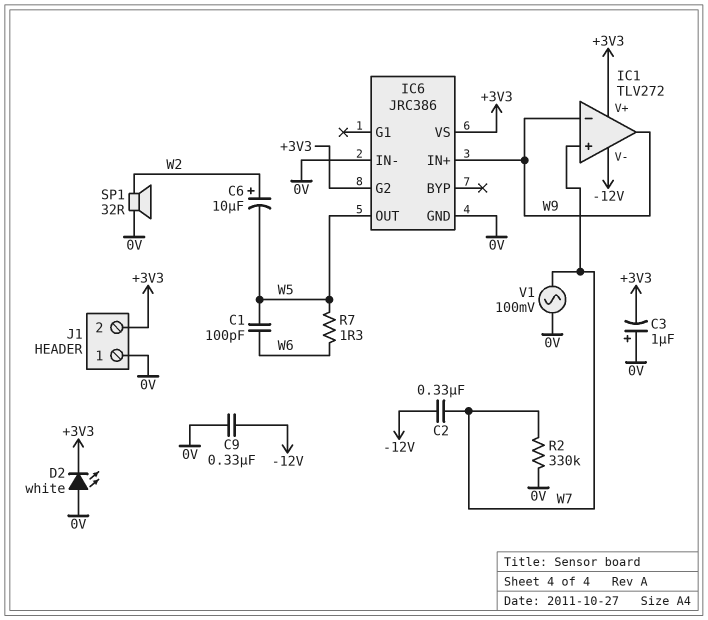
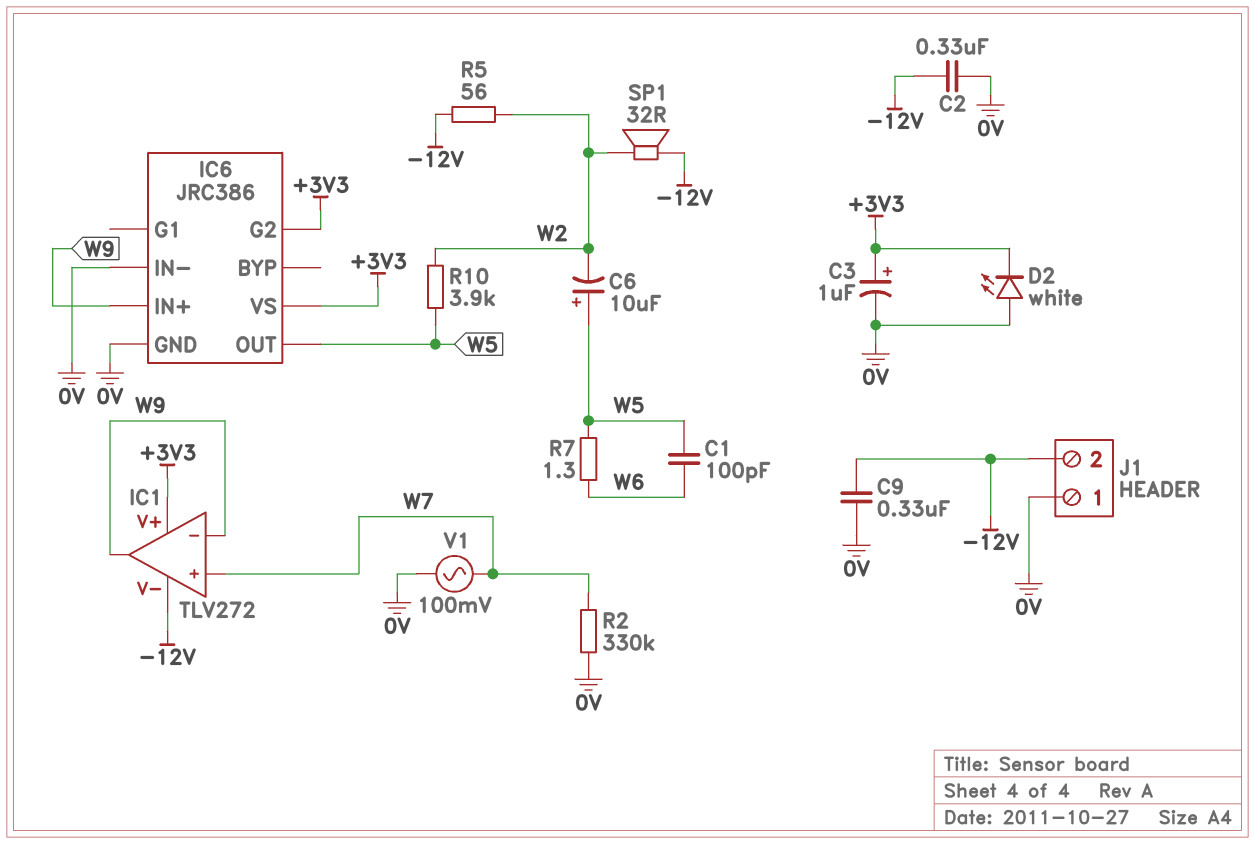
C2: 330nF (-12V, W7) -> 330nF (-12V, 0V)
C3: 1uF (plus 0V, minus +3V3) -> 1uF (plus +3V3, minus 0V)
C6: 10uF (plus W2, minus W5) -> 10uF (plus W5, minus W2)
J1 pin 2: +3V3 -> -12V
R5: none -> 56 (-12V, W2)
R10: none -> 3.9k (W2, W5)
SP1: speaker 32R (0V, W2) -> speaker 32R (-12V, W2)

